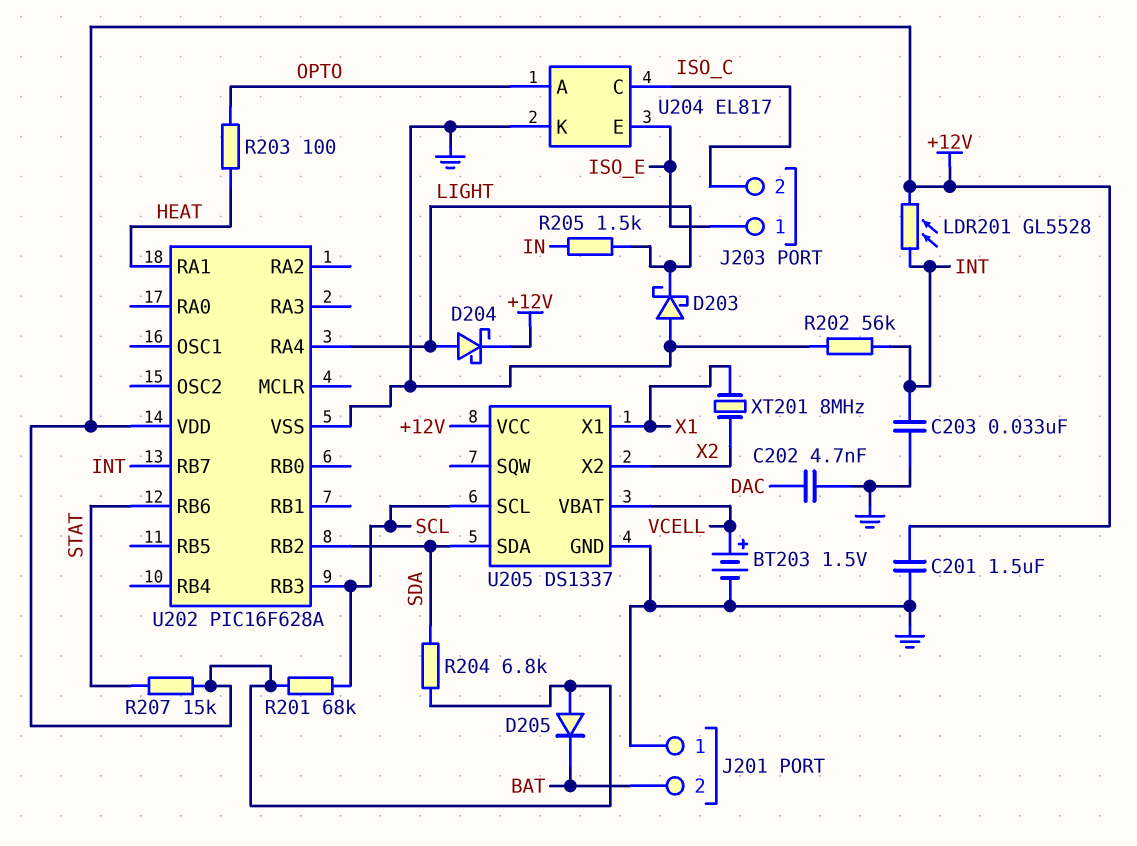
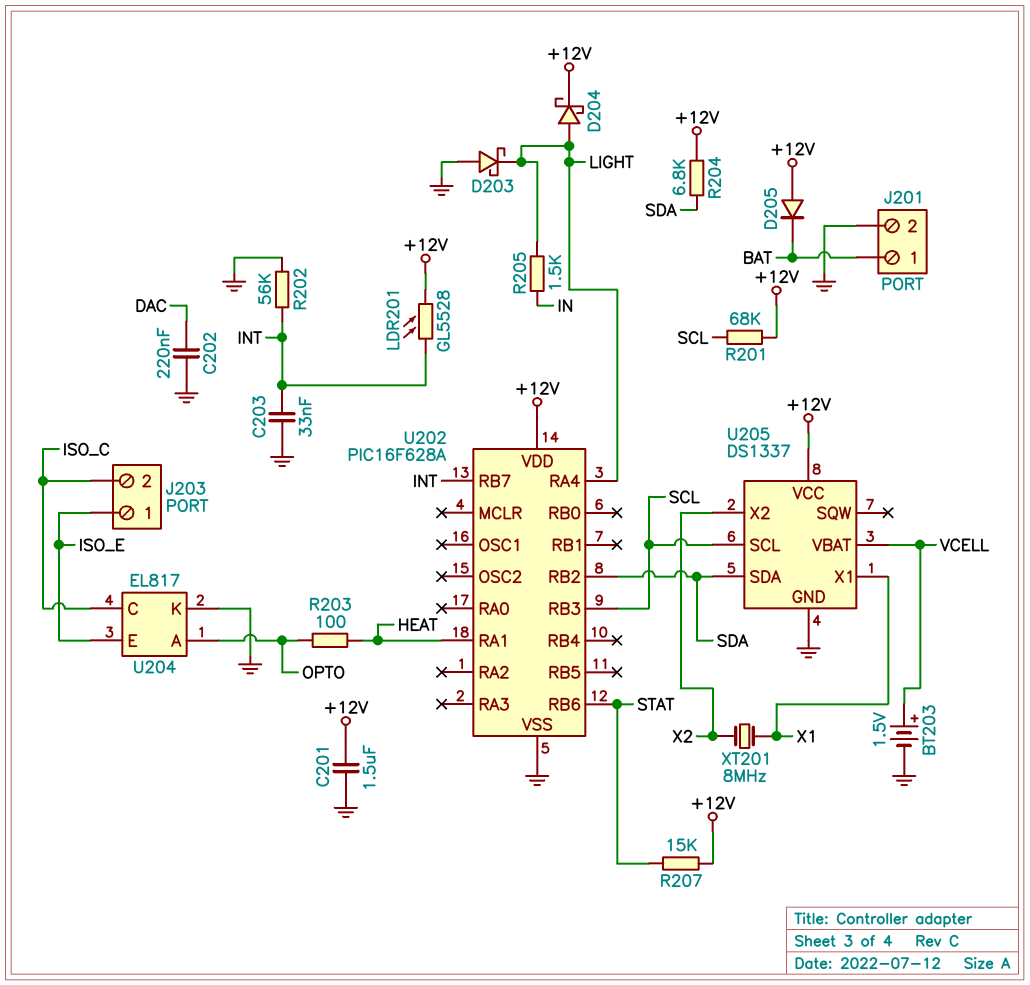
C202: 4.7nF (DAC, GND) -> 220nF (DAC, GND)
J201 pin 1: GND -> BAT
J201 pin 2: BAT -> GND

